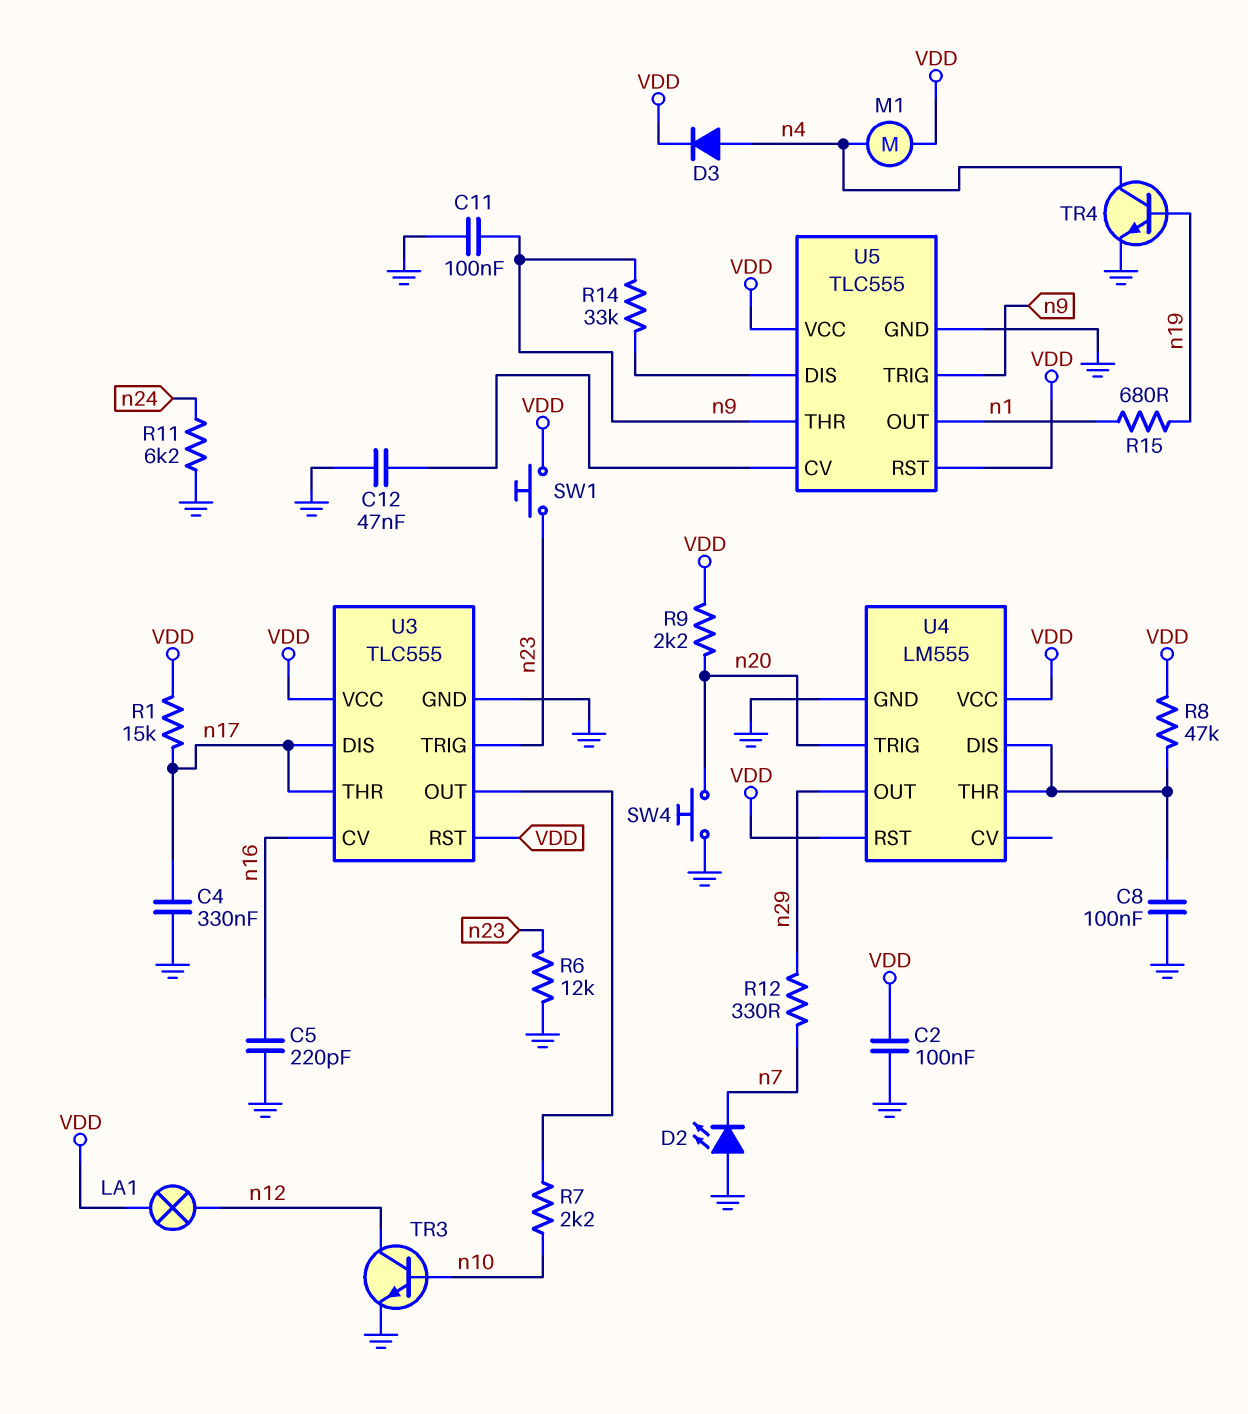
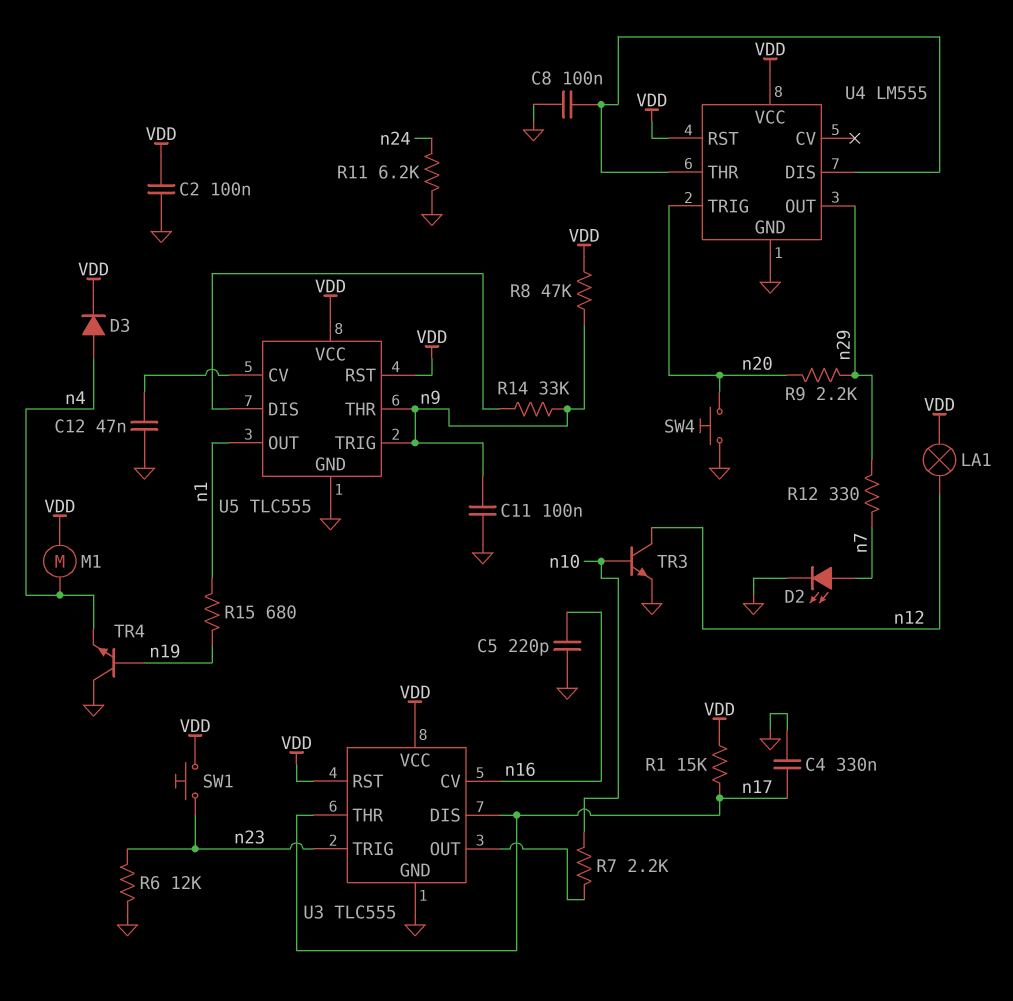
D2: LED (A GND, K n7) -> LED (A n7, K GND)
R8: 47k (U4/DIS, VDD) -> 47k (VDD, n9)
R9: 2.2k (VDD, n20) -> 2.2k (n20, n29)
TR4: NPN (B n19, C n4, E GND) -> NPN (B n19, C GND, E n4)

